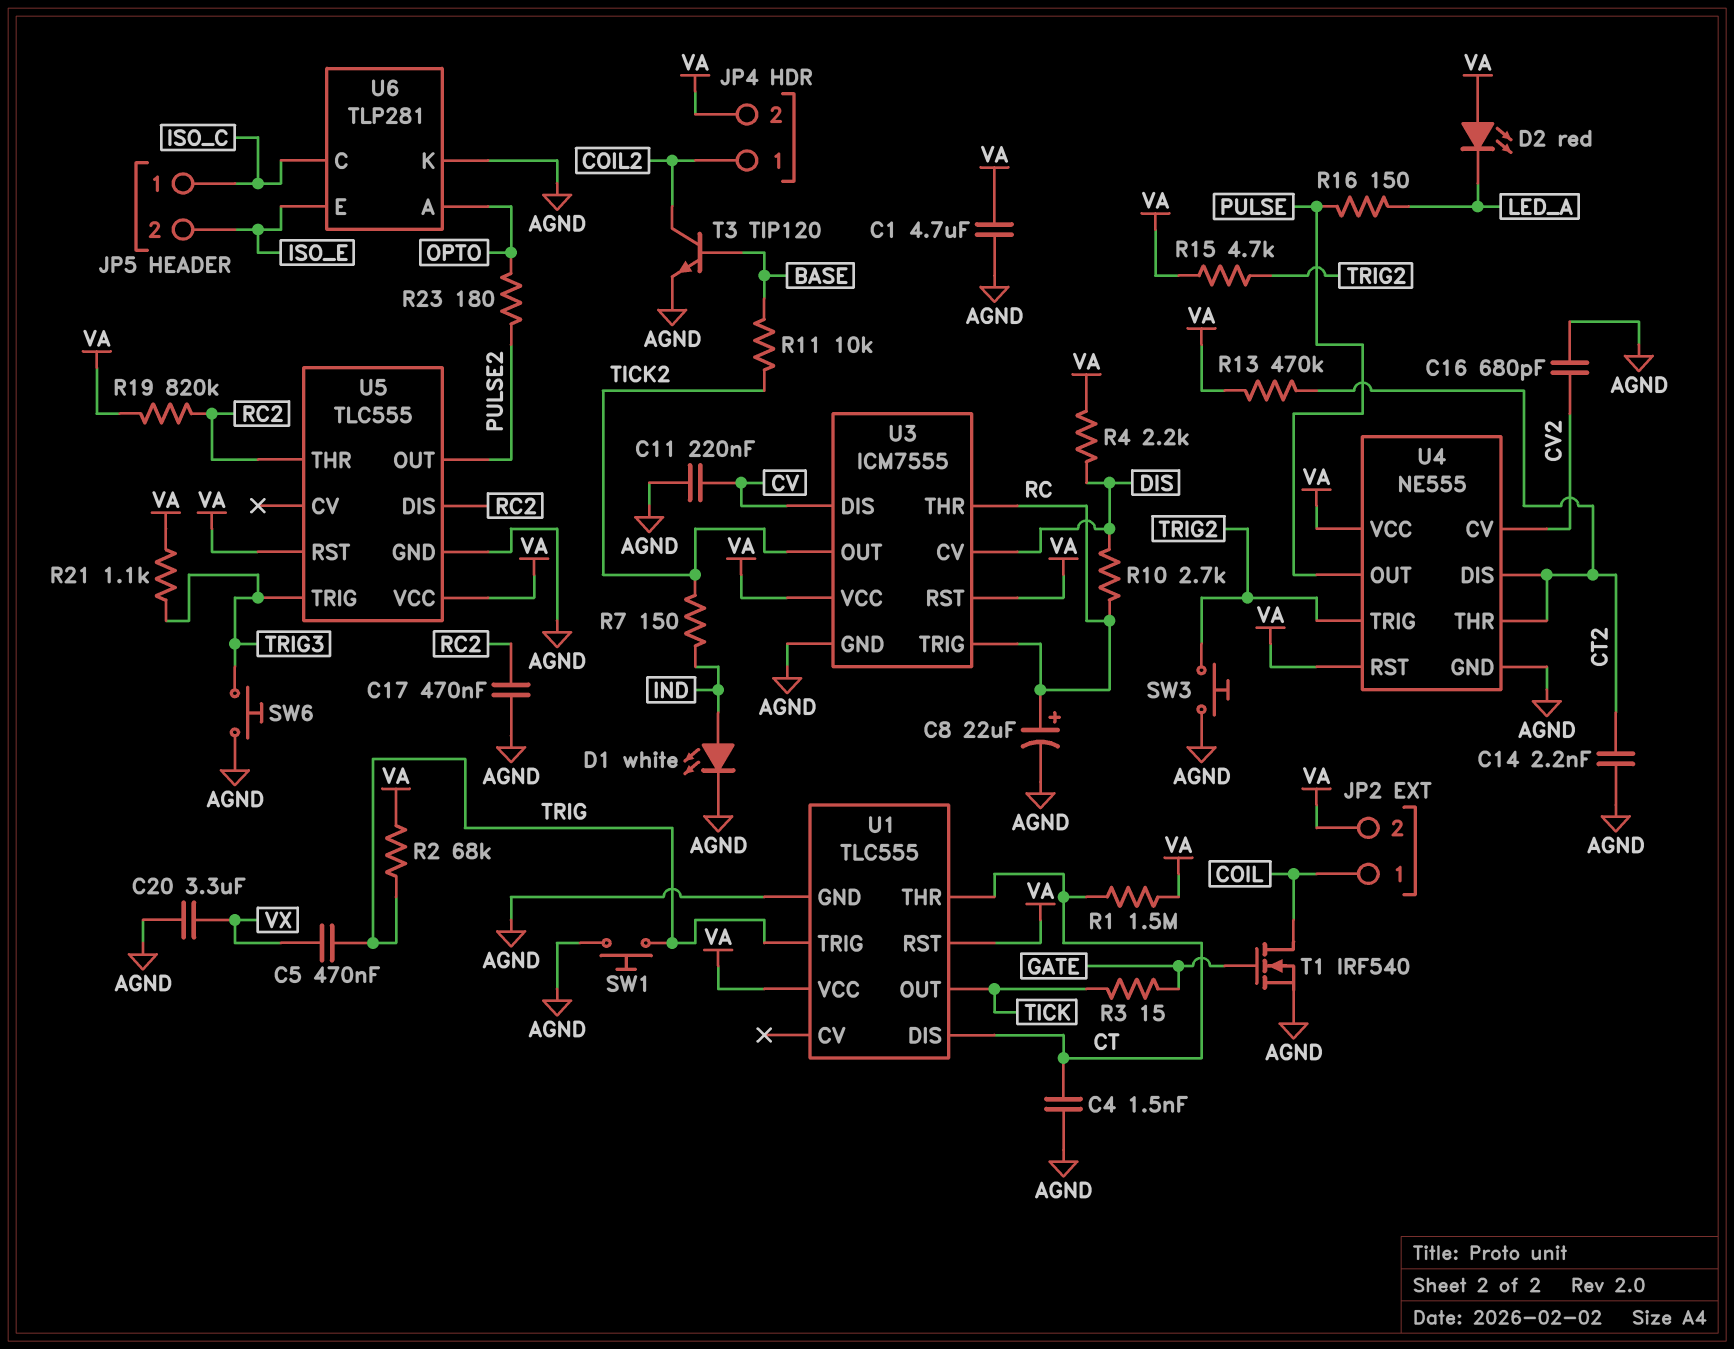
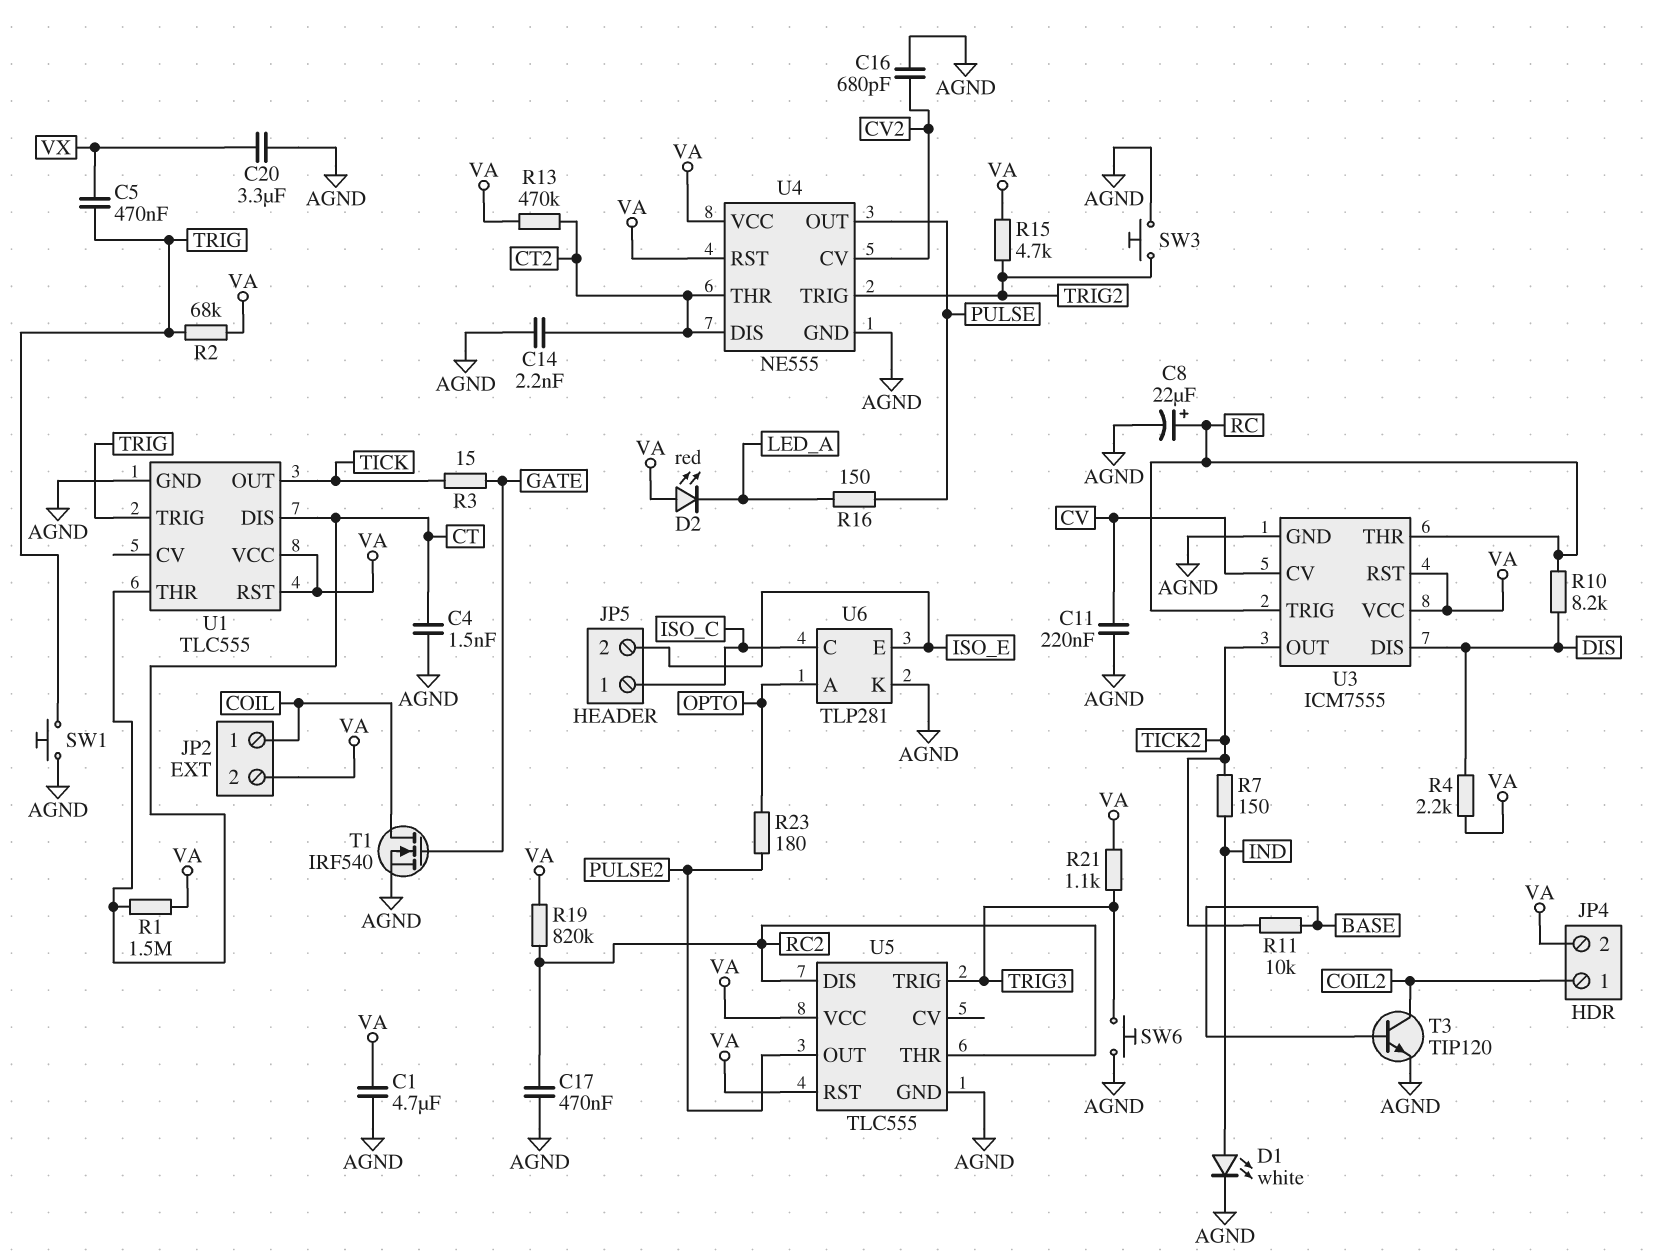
R10: 2.7k (DIS, RC) -> 8.2k (DIS, RC)
U3 pin CV: DIS -> CV
U3 pin DIS: CV -> DIS

